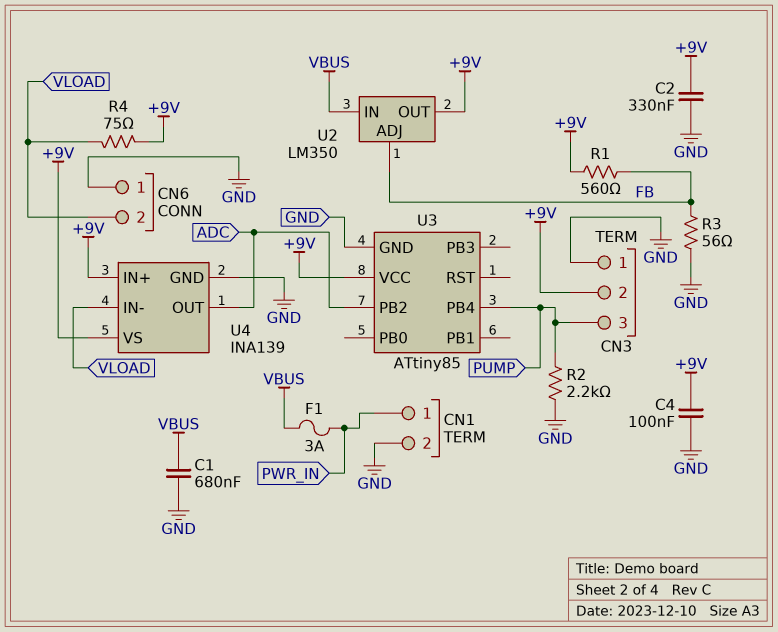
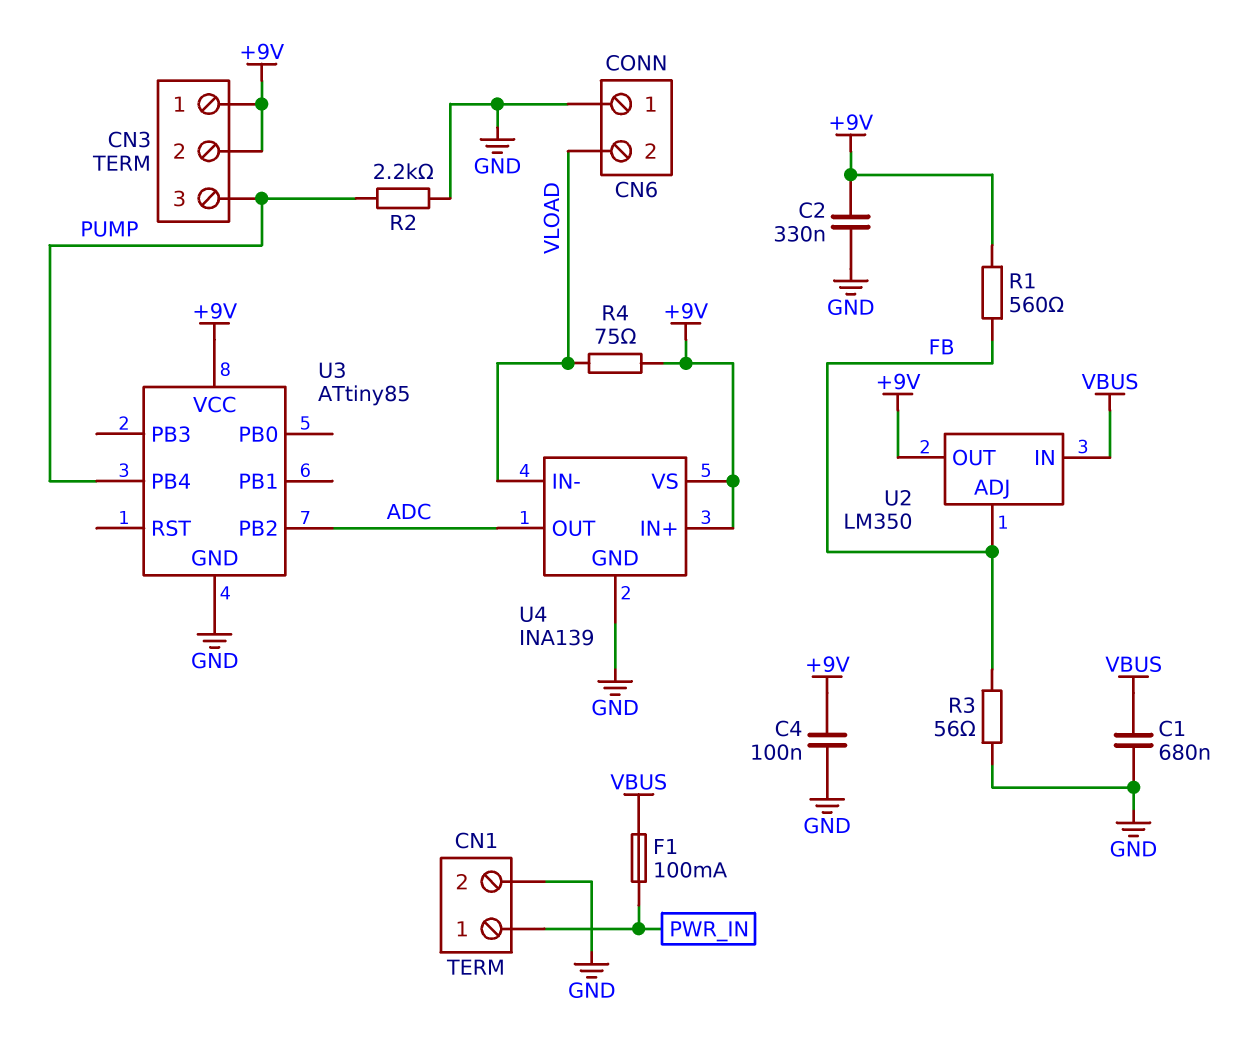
CN3 pin 1: GND -> +9V
F1: 3A (PWR_IN, VBUS) -> 100mA (PWR_IN, VBUS)

